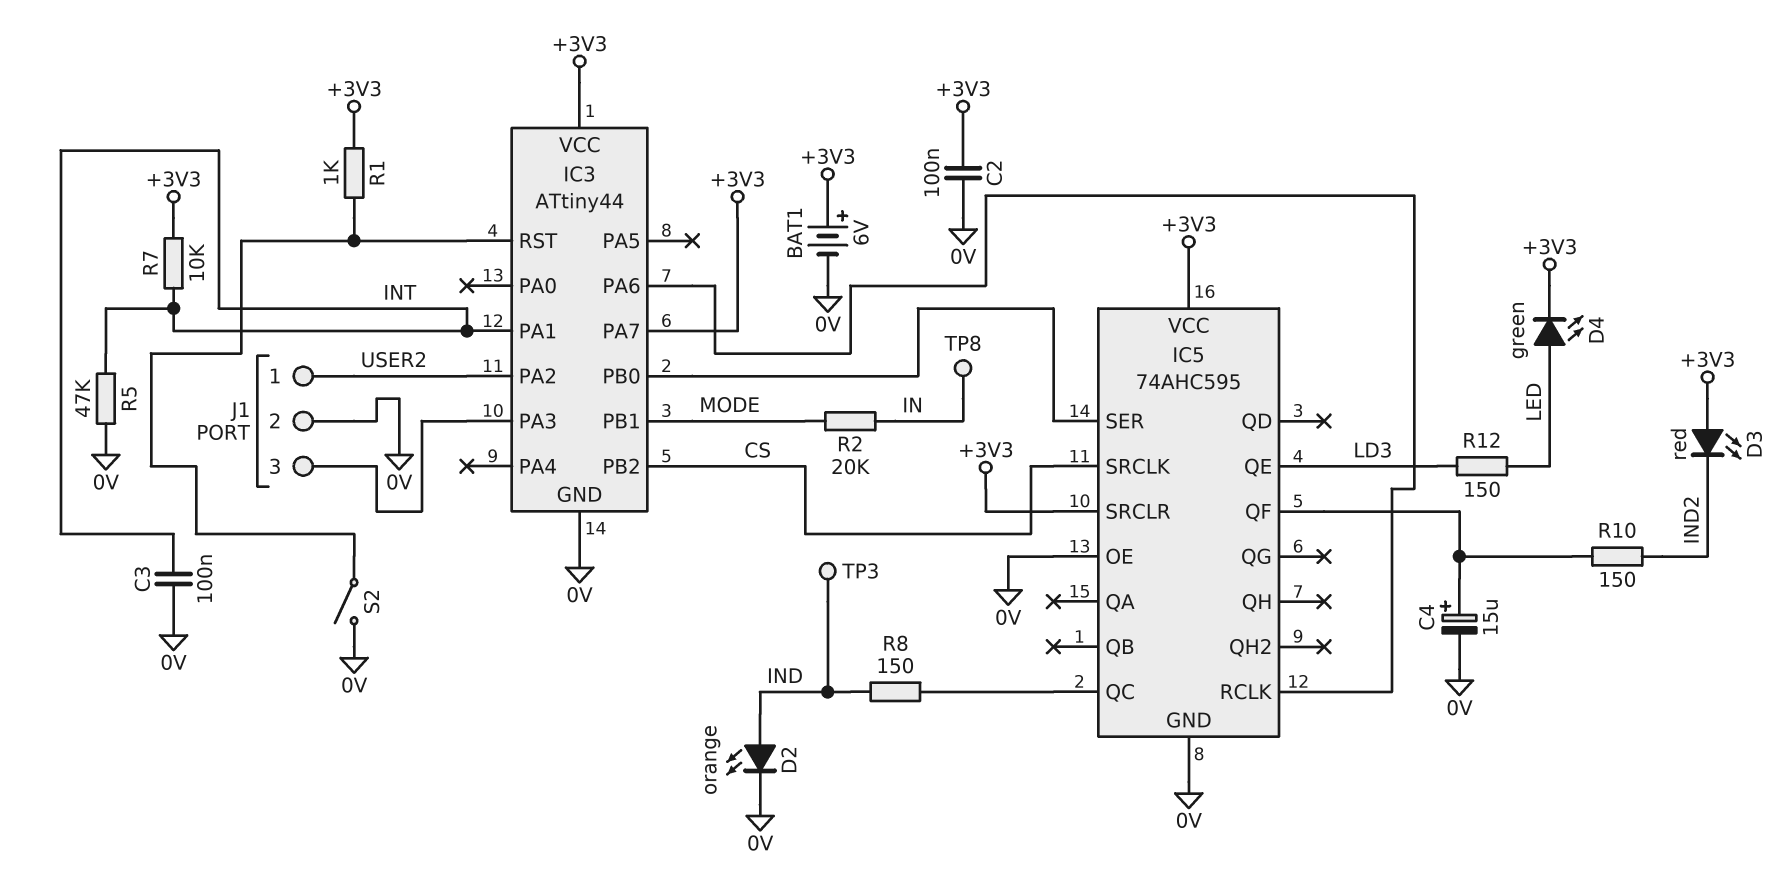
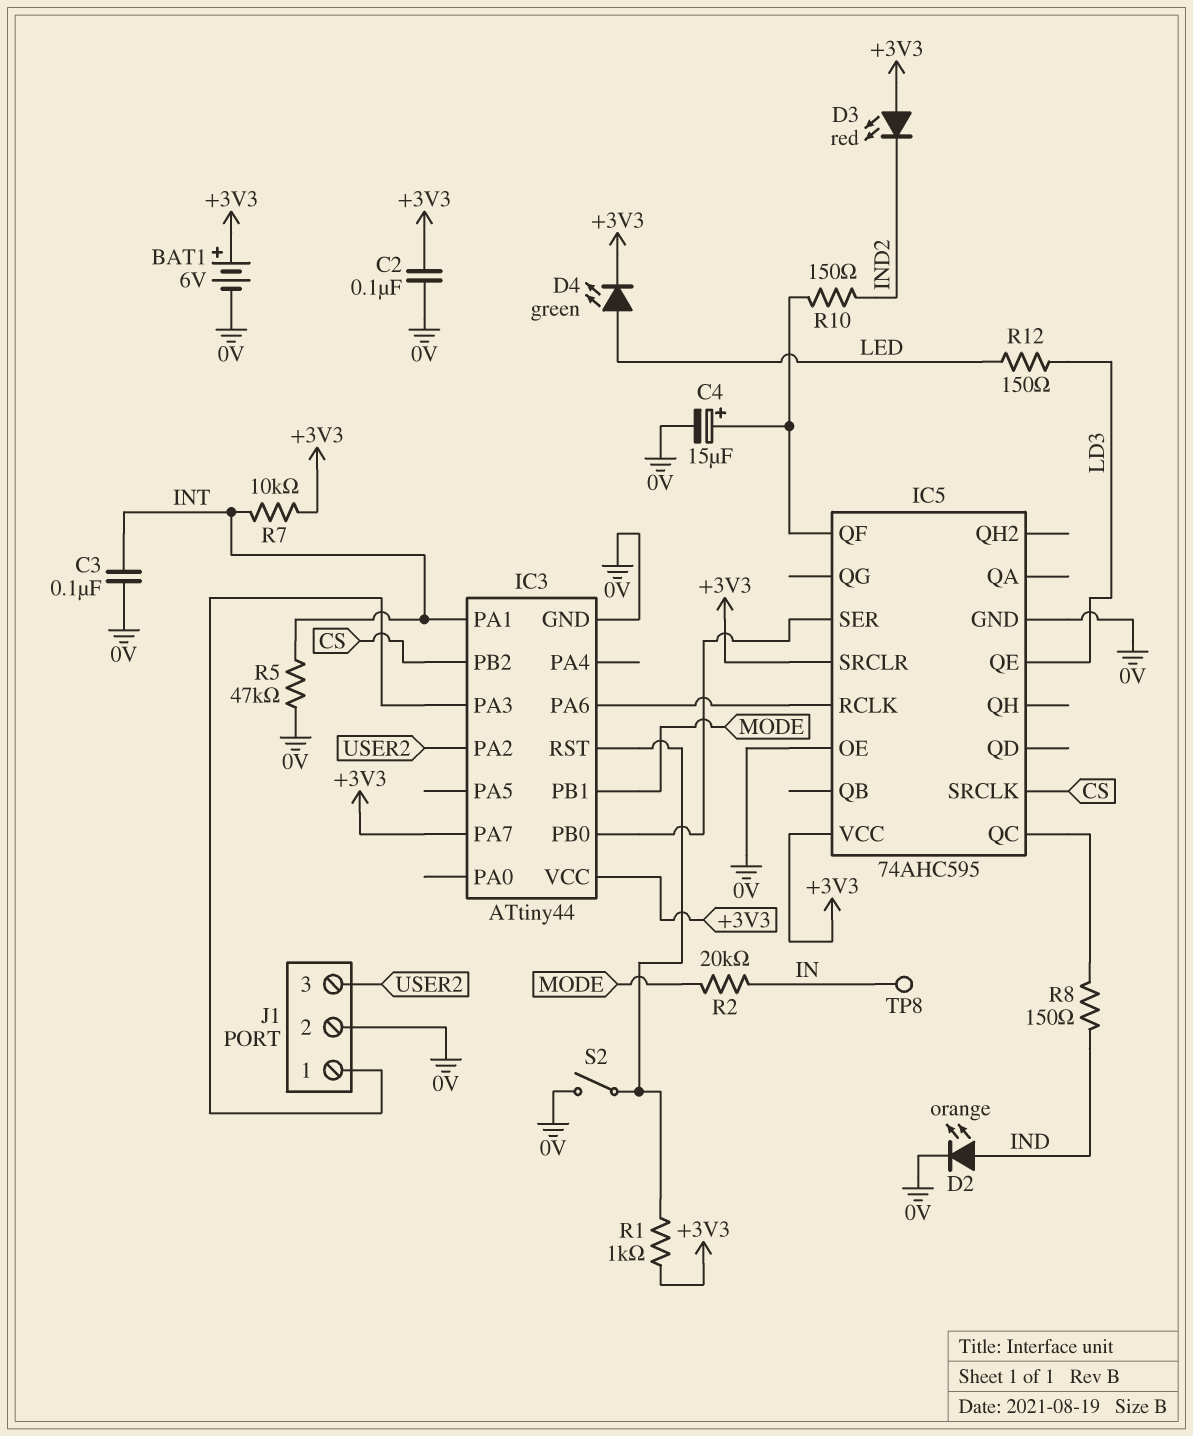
J1 pin 1: USER2 -> IC3/PA3
J1 pin 3: IC3/PA3 -> USER2
TP3: test point (IND) -> none

